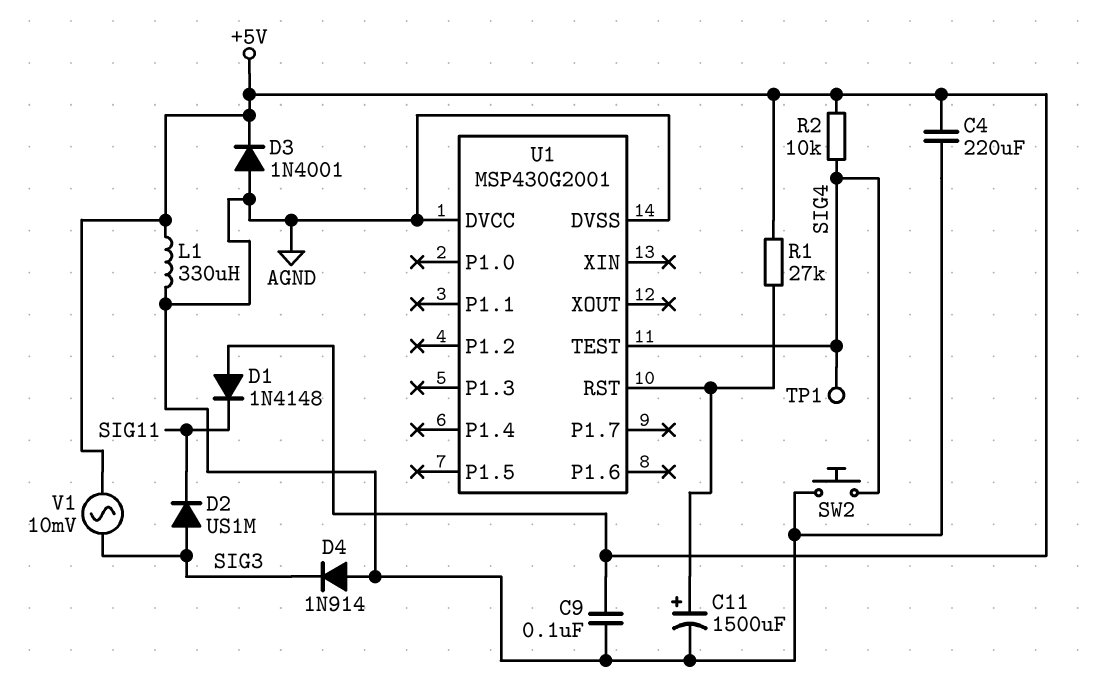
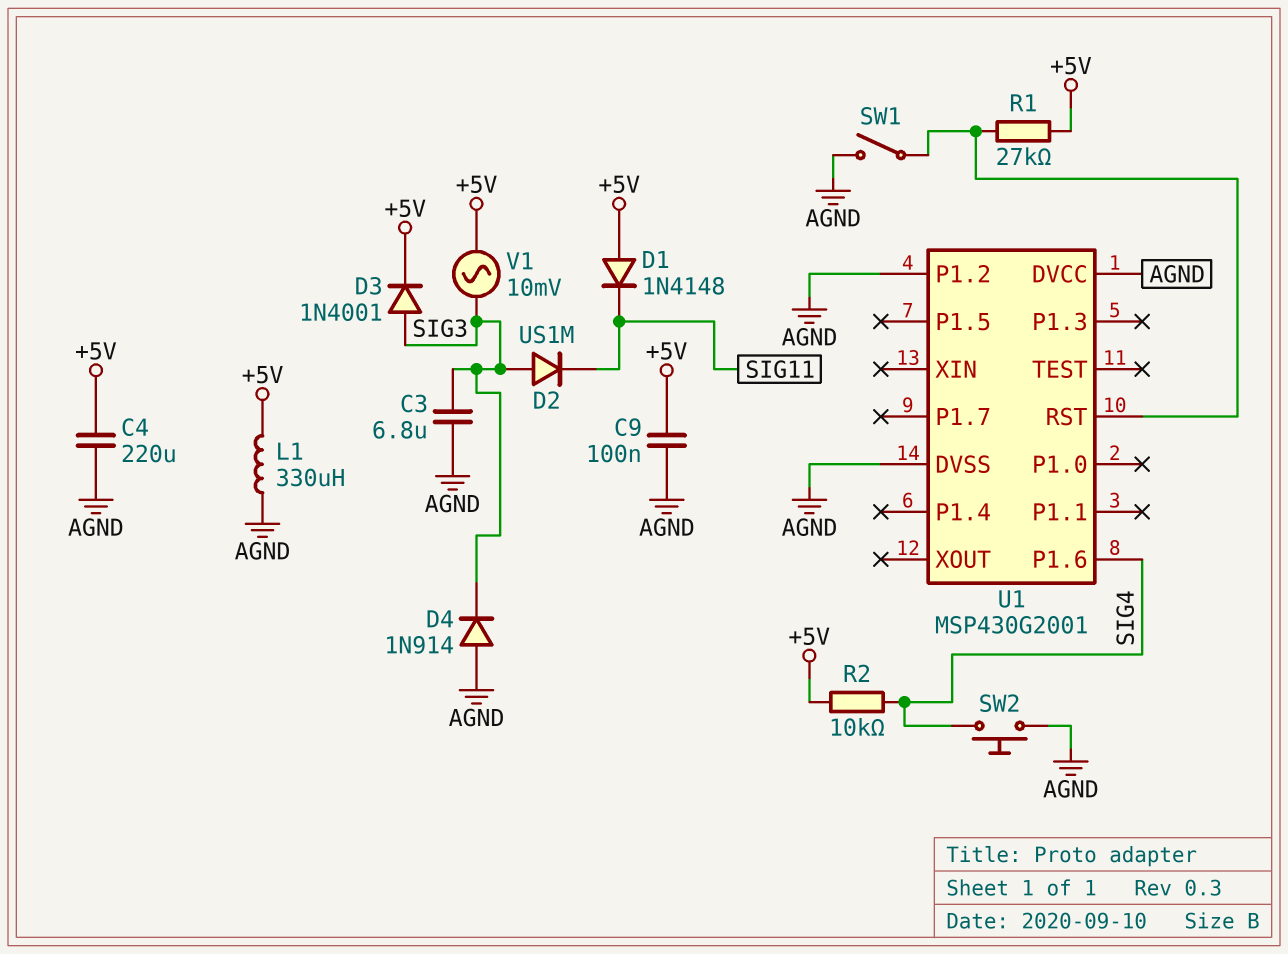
C3: none -> 6.8uF (AGND, SIG3)
C11: 1500uF (plus U1/RST, minus AGND) -> none
D3: diode 1N4001 (A AGND, K +5V) -> diode 1N4001 (A SIG3, K +5V)
SW1: none -> switch (AGND, U1/RST)
TP1: test point (SIG4) -> none
U1 pin P1.2: none -> AGND
U1 pin P1.6: none -> SIG4
U1 pin TEST: SIG4 -> none

